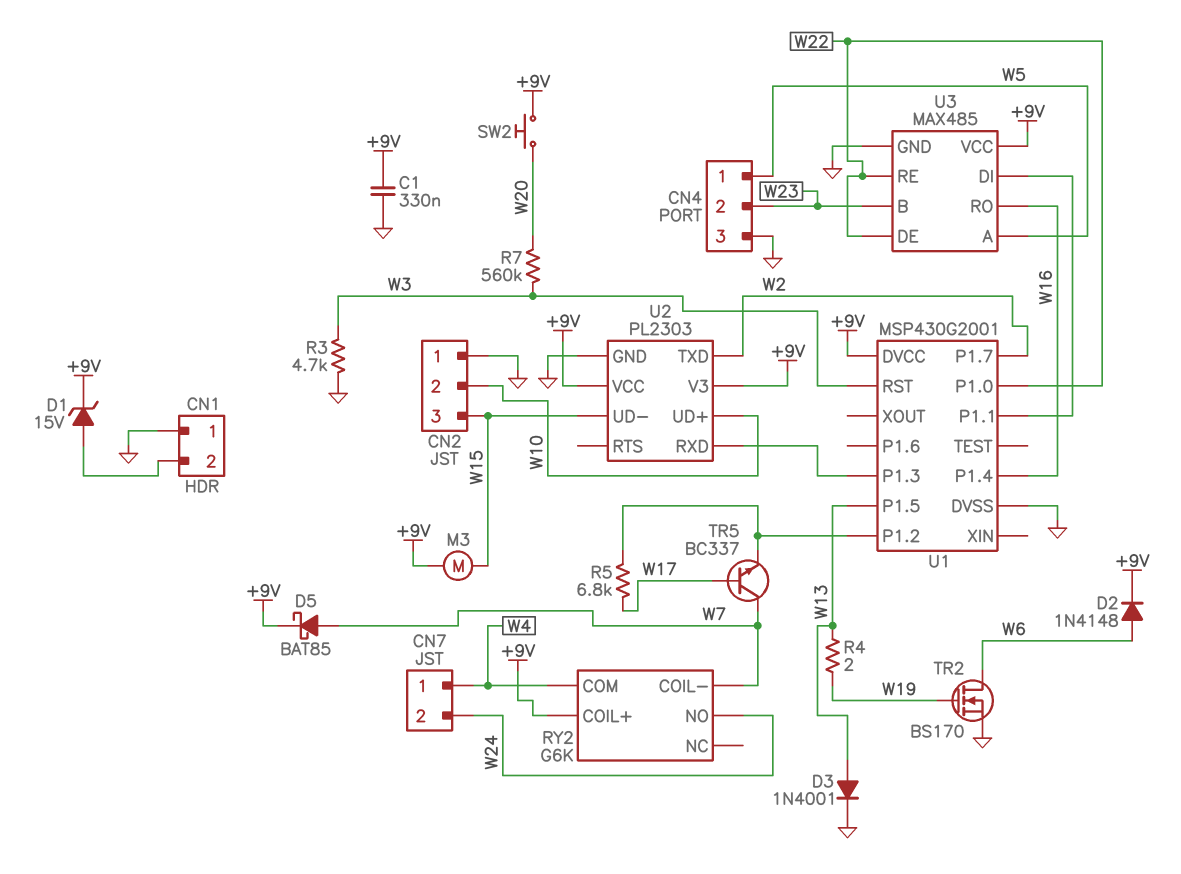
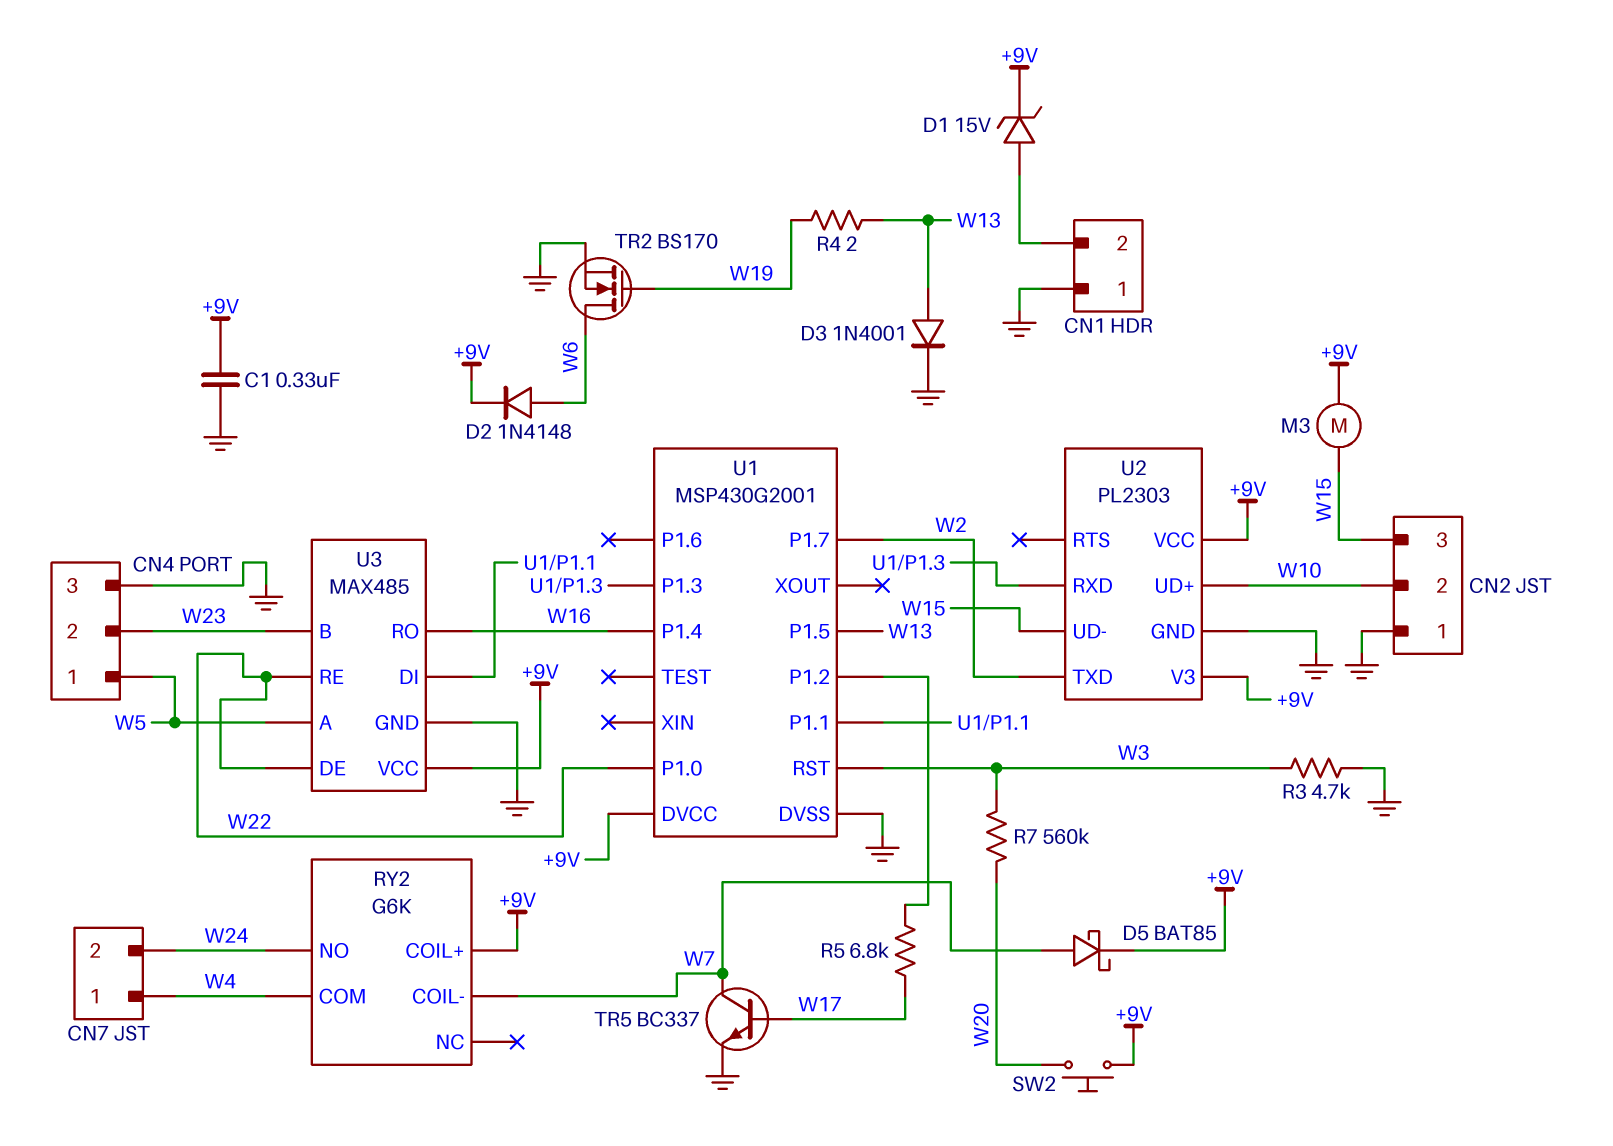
TR5: NPN BC337 (B W17, C W7, E U1/P1.2) -> NPN BC337 (B W17, C W7, E GND)

